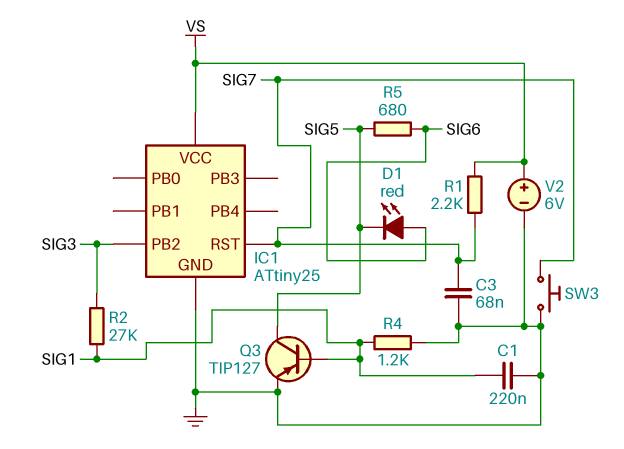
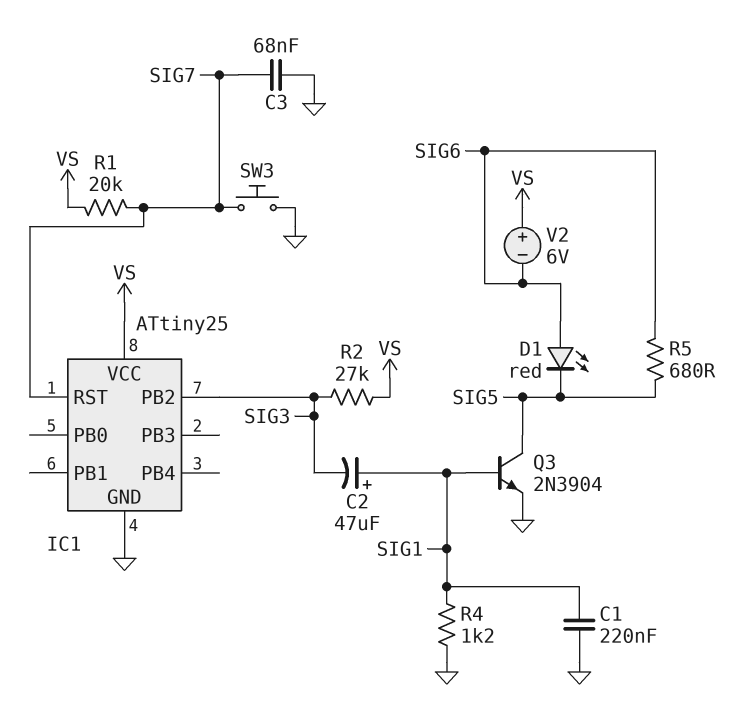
C2: none -> 47uF (plus SIG1, minus SIG3)
Q3: PNP TIP127 (B SIG1, C SIG5, E GND) -> NPN 2N3904 (B SIG1, C SIG5, E GND)
R1: 2.2k (SIG7, VS) -> 20k (SIG7, VS)
R2: 27k (SIG1, SIG3) -> 27k (SIG3, VS)
V2: 6V (plus VS, minus GND) -> 6V (plus VS, minus SIG6)

